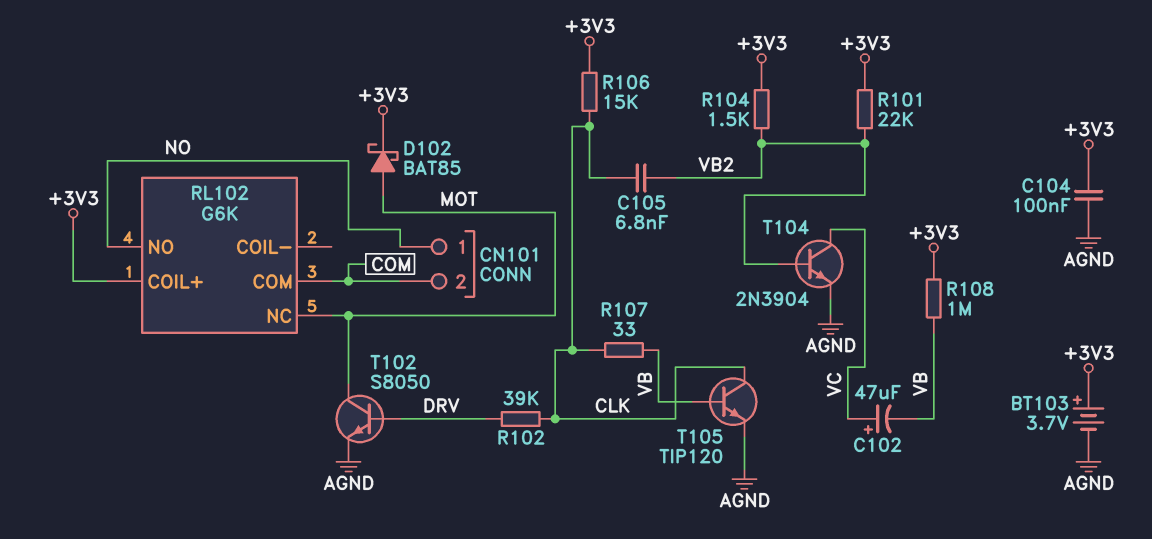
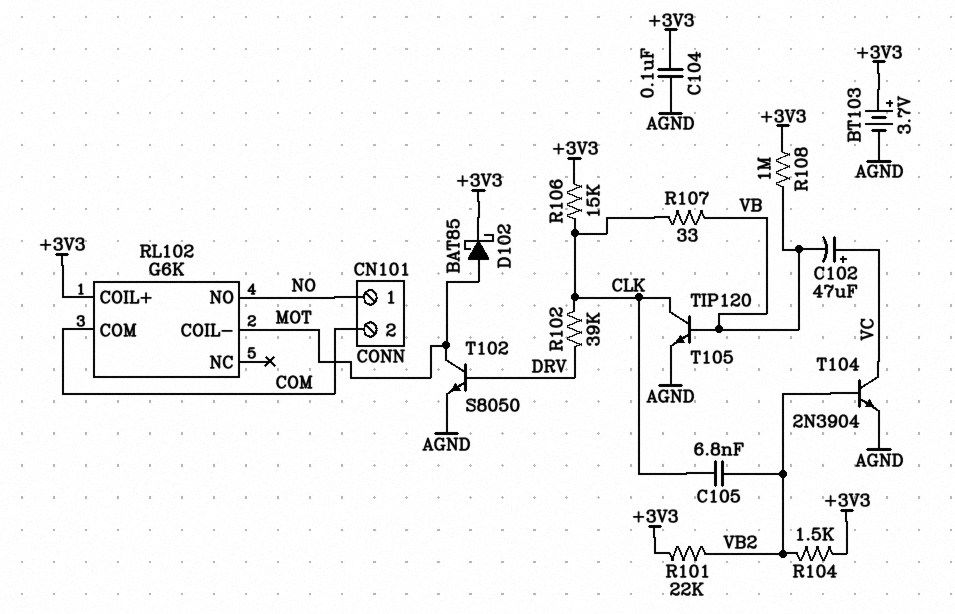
RL102 pin COIL-: none -> MOT
RL102 pin NC: MOT -> none

